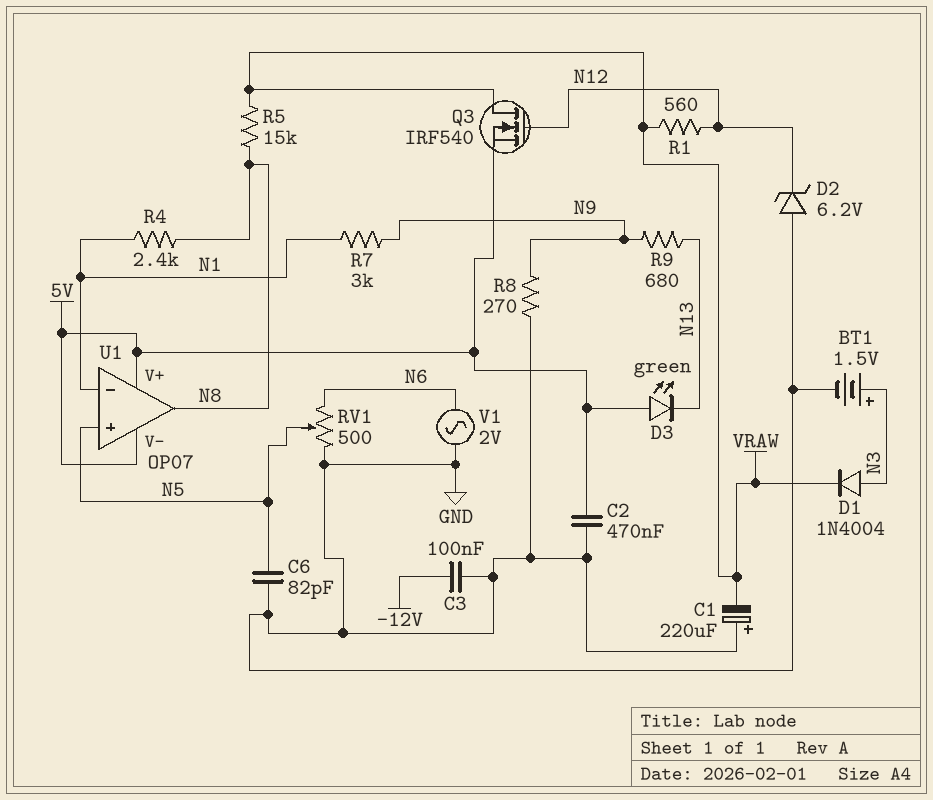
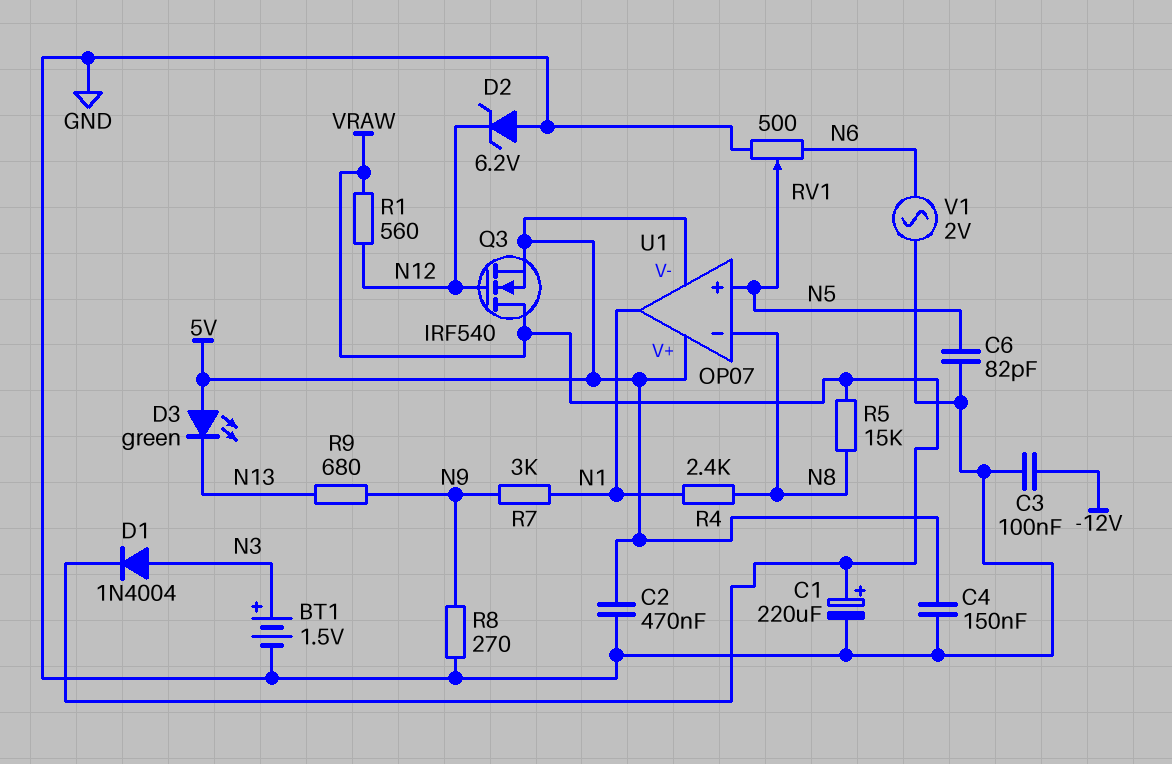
C1: 220uF (plus GND, minus VRAW) -> 220uF (plus VRAW, minus GND)
C4: none -> 150nF (5V, GND)
U1 pin in-: N1 -> N8
U1 pin out: N8 -> N1

